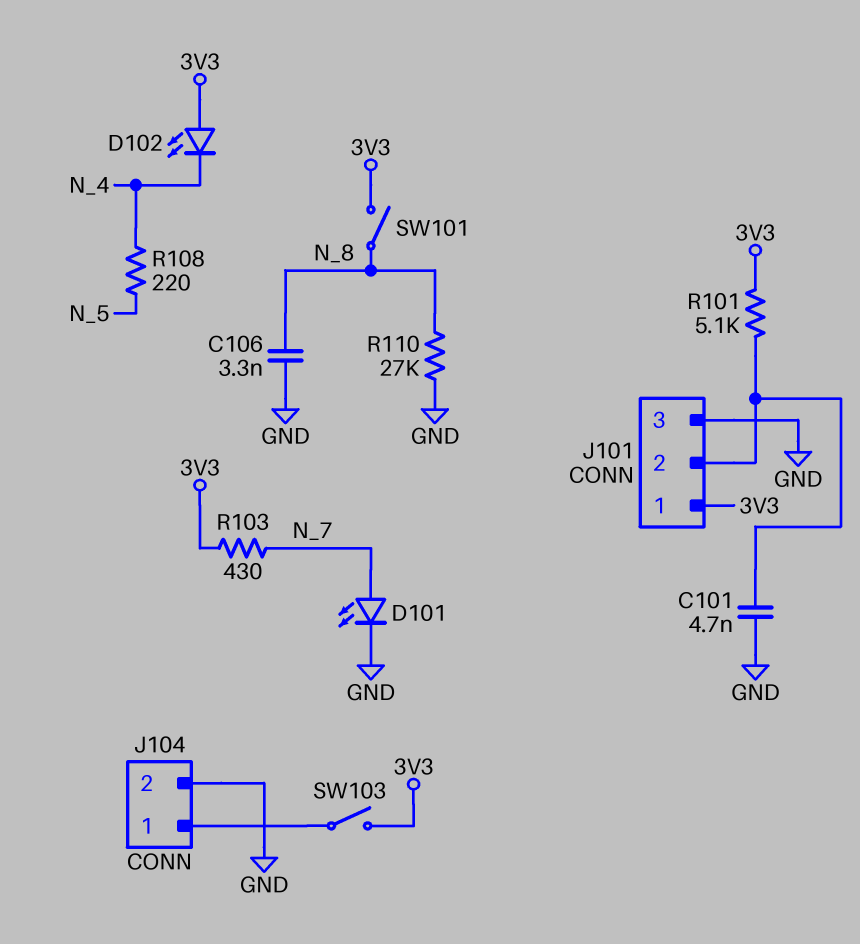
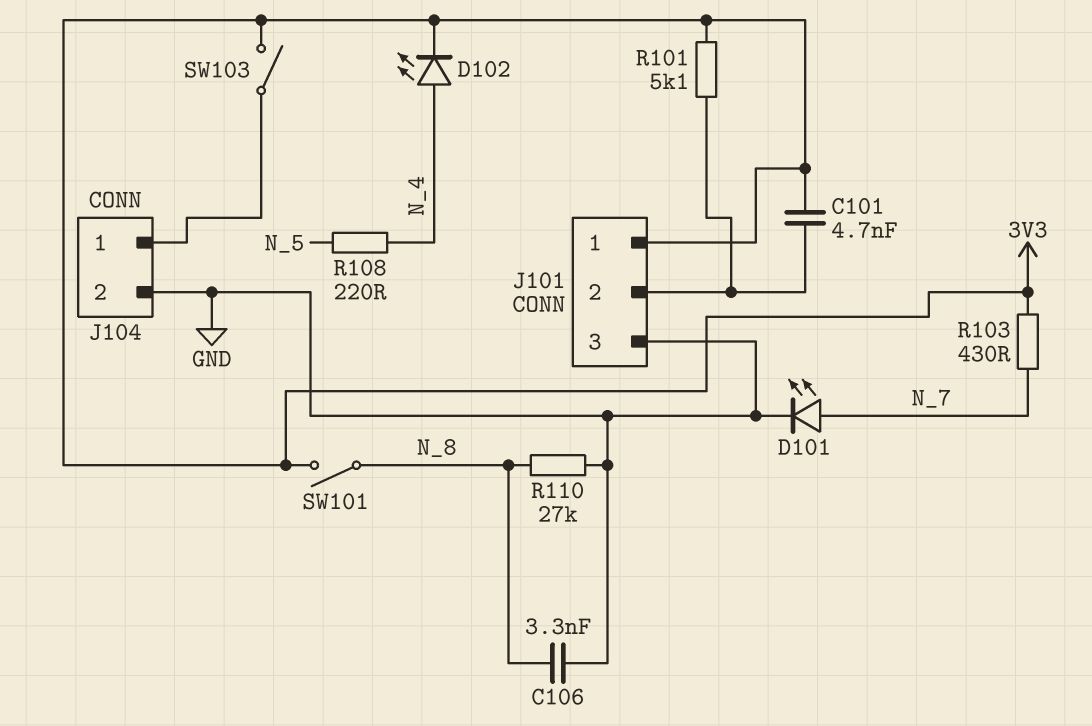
C101: 4.7nF (GND, J101/2) -> 4.7nF (3V3, J101/2)
D102: LED (A 3V3, K N_4) -> LED (A N_4, K 3V3)

